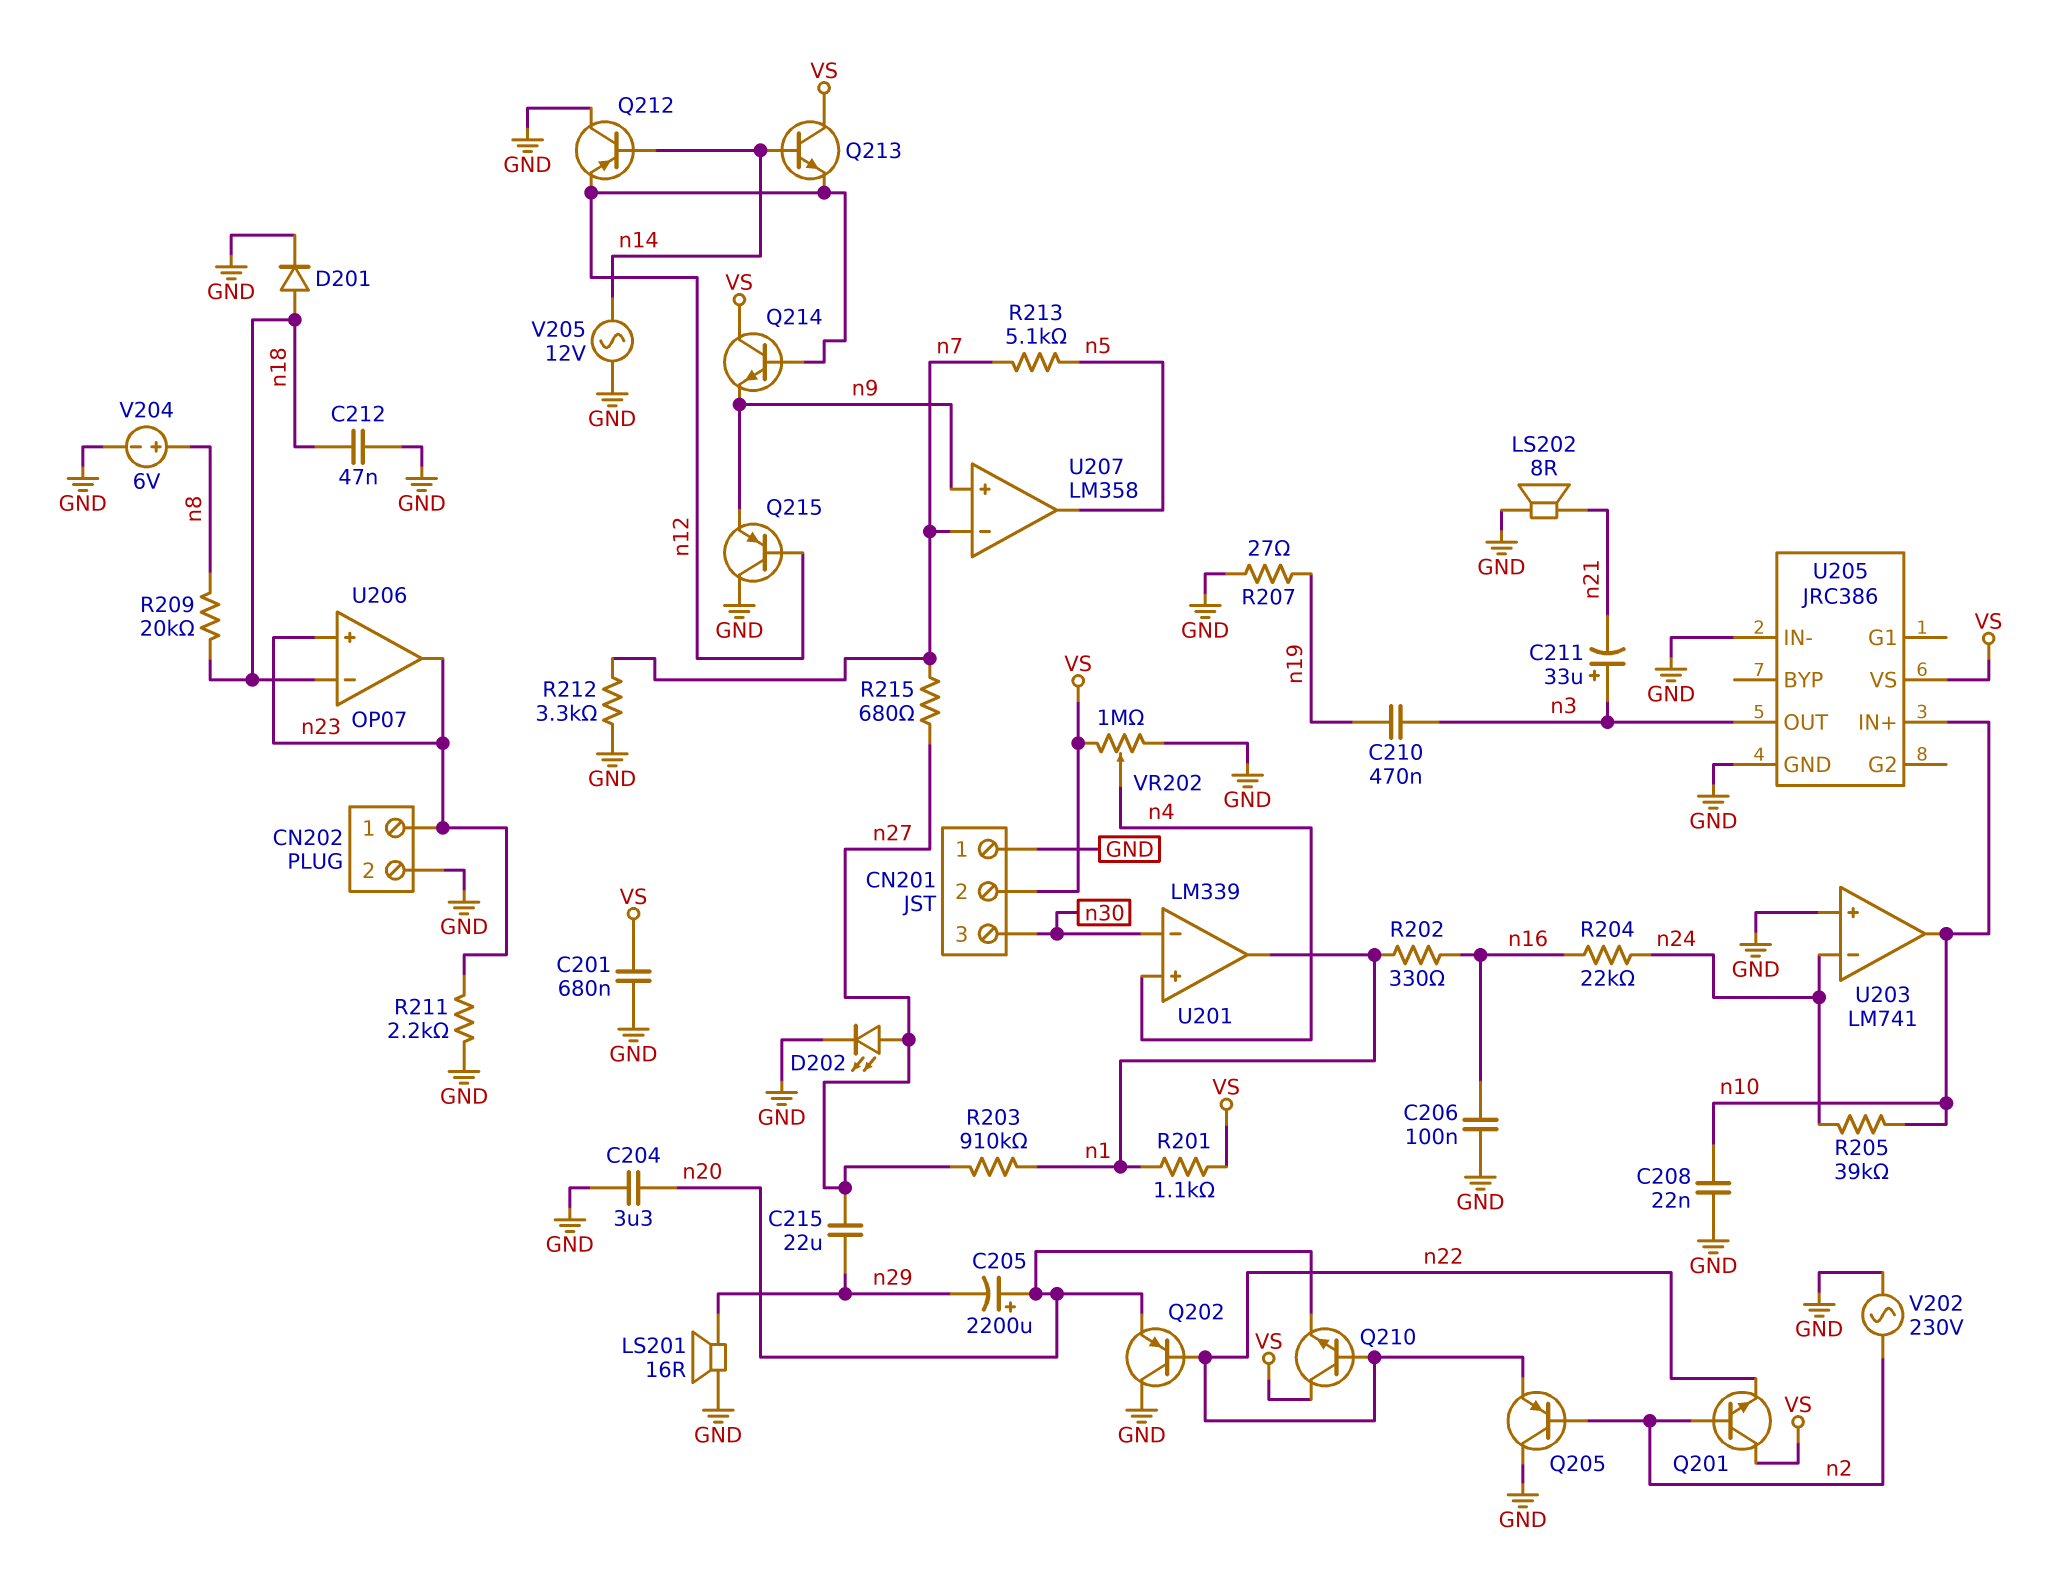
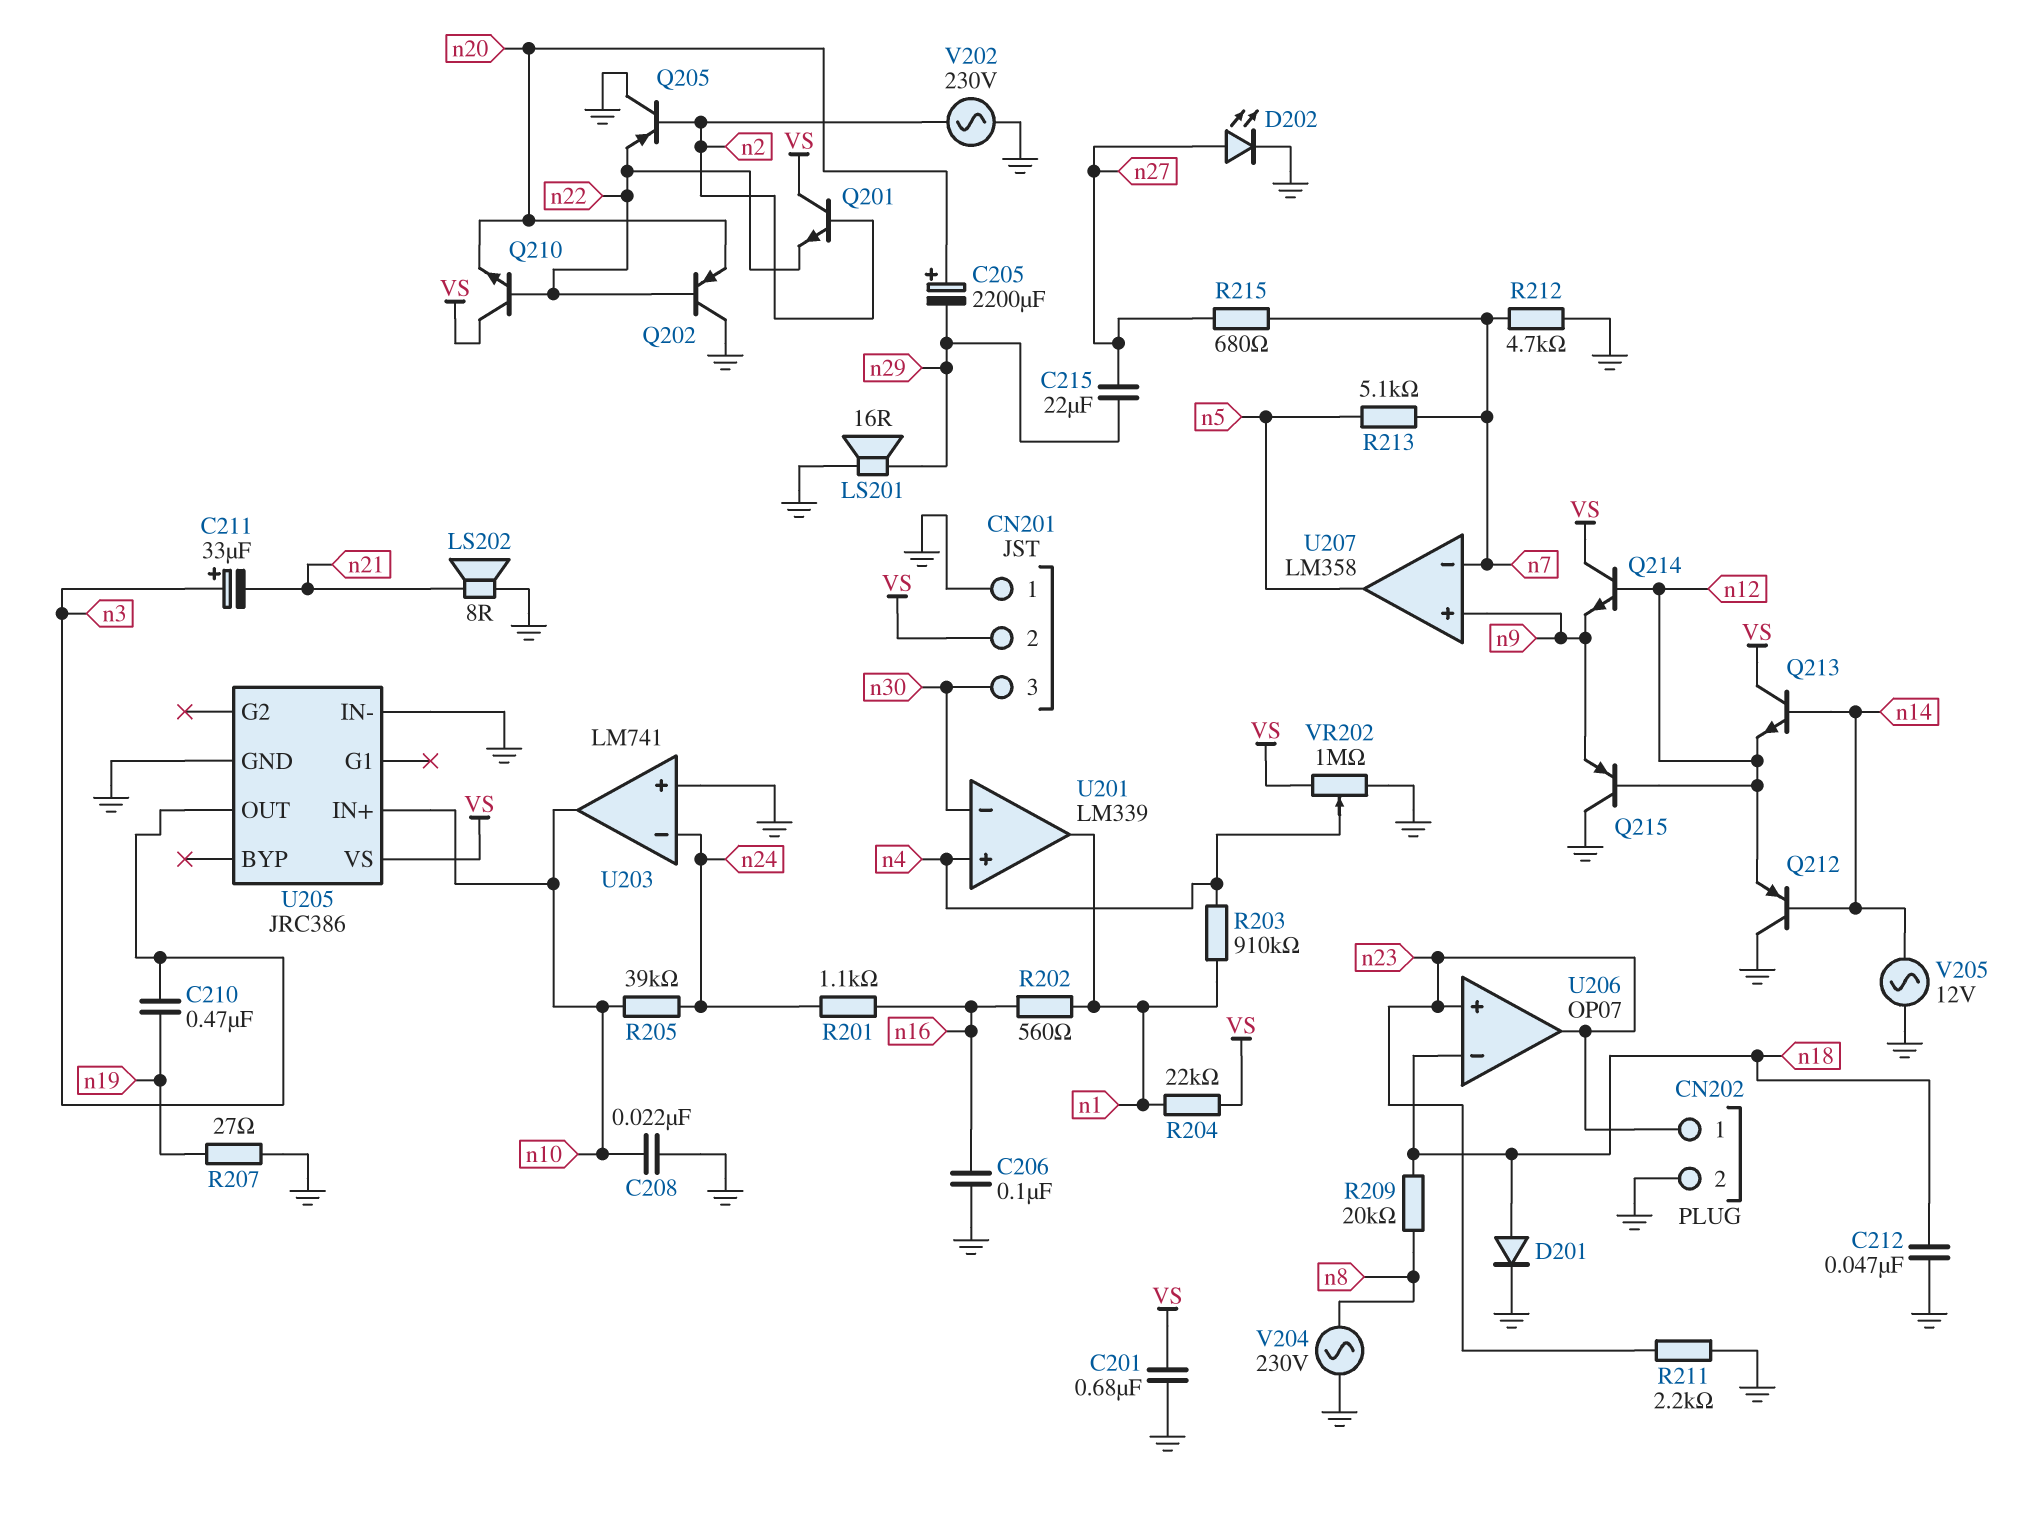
C204: 3.3uF (GND, n20) -> none
R201: 1.1k (VS, n1) -> 1.1k (n16, n24)
R202: 330 (n1, n16) -> 560 (n1, n16)
R203: 910k (n1, n27) -> 910k (n1, n4)
R204: 22k (n16, n24) -> 22k (VS, n1)
R212: 3.3k (GND, n7) -> 4.7k (GND, n7)
V204: 6V (plus n8, minus GND) -> AC 230V (GND, n8)

